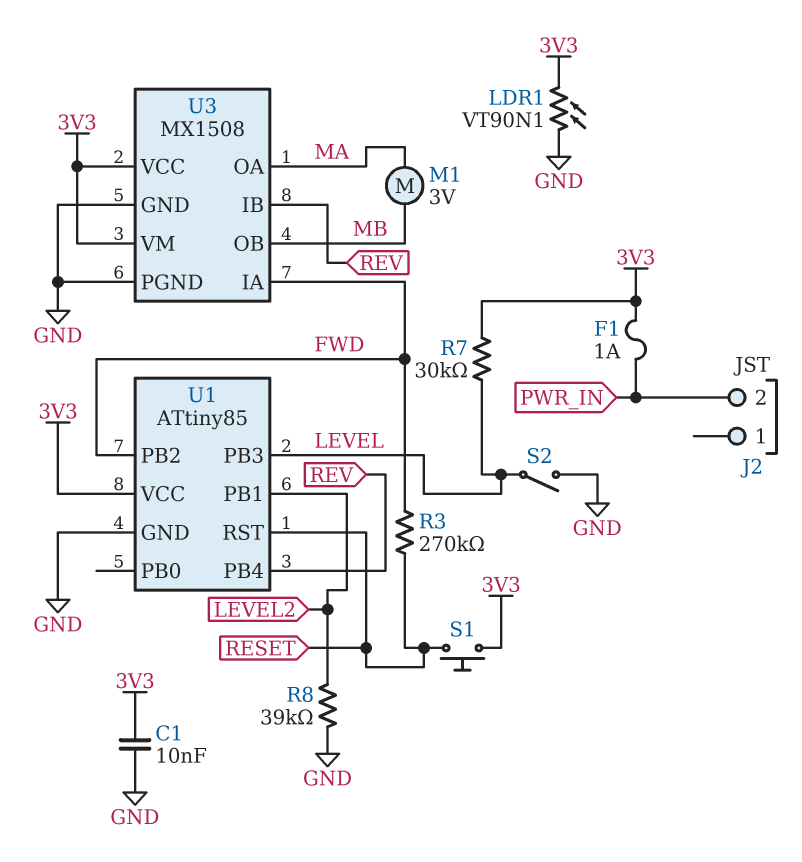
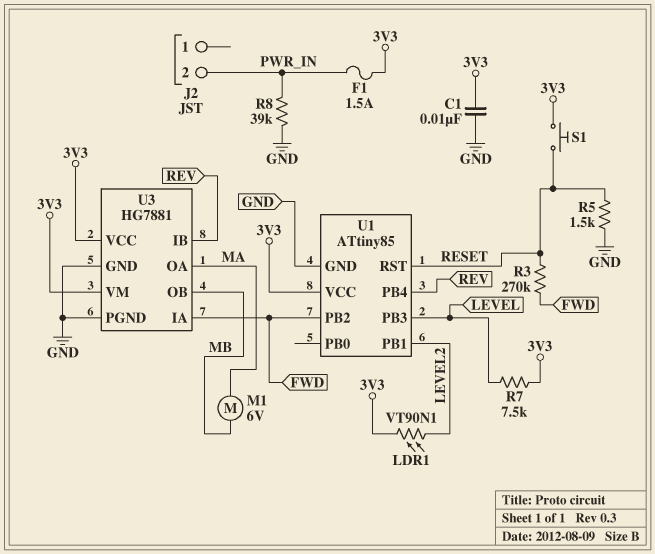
F1: 1A (3V3, PWR_IN) -> 1.5A (3V3, PWR_IN)
LDR1: VT90N1 (3V3, GND) -> VT90N1 (3V3, LEVEL2)
M1: motor 3V (MA, MB) -> motor 6V (MA, MB)
R5: none -> 1.5k (GND, RESET)
R7: 30k (3V3, LEVEL) -> 7.5k (3V3, LEVEL)
R8: 39k (GND, LEVEL2) -> 39k (GND, PWR_IN)
S2: switch (GND, LEVEL) -> none
U3: MX1508 -> HG7881

